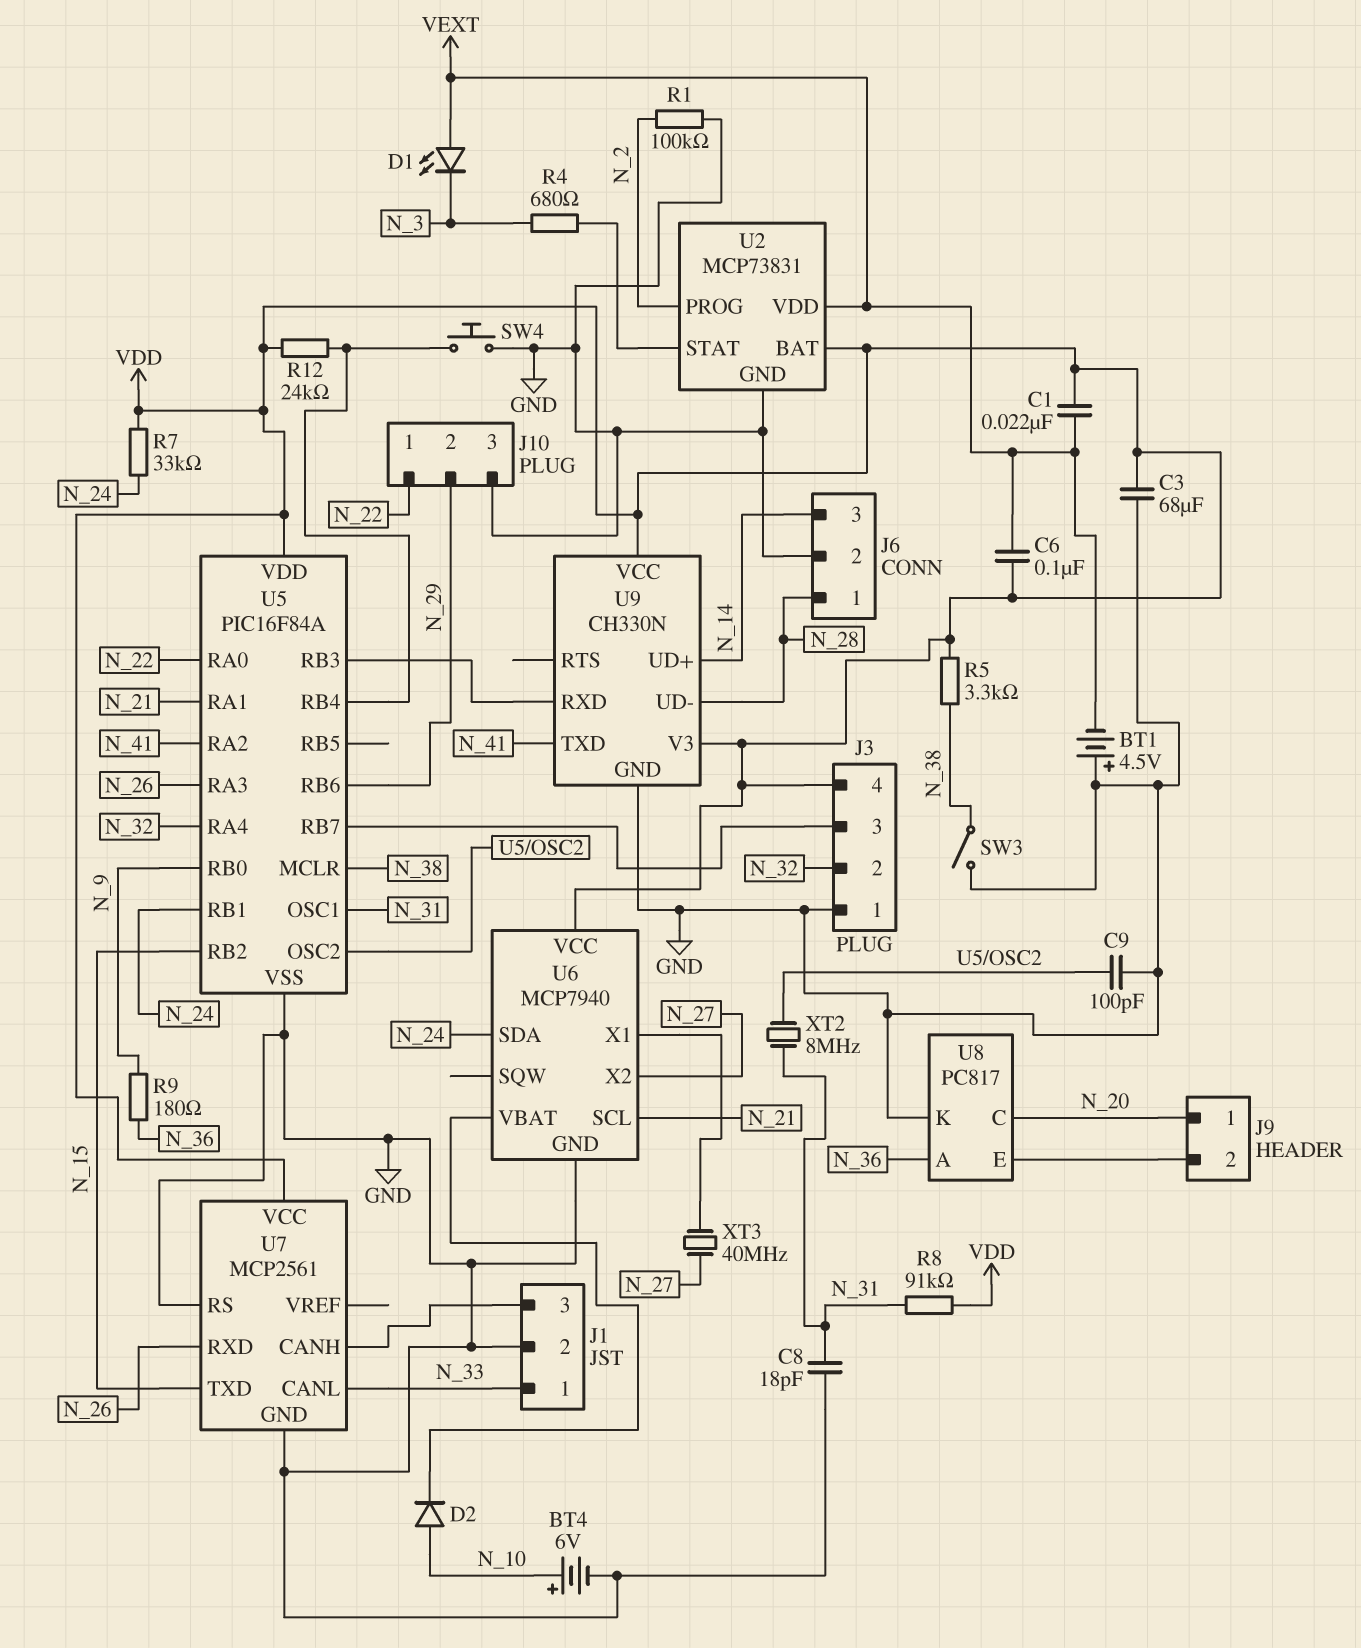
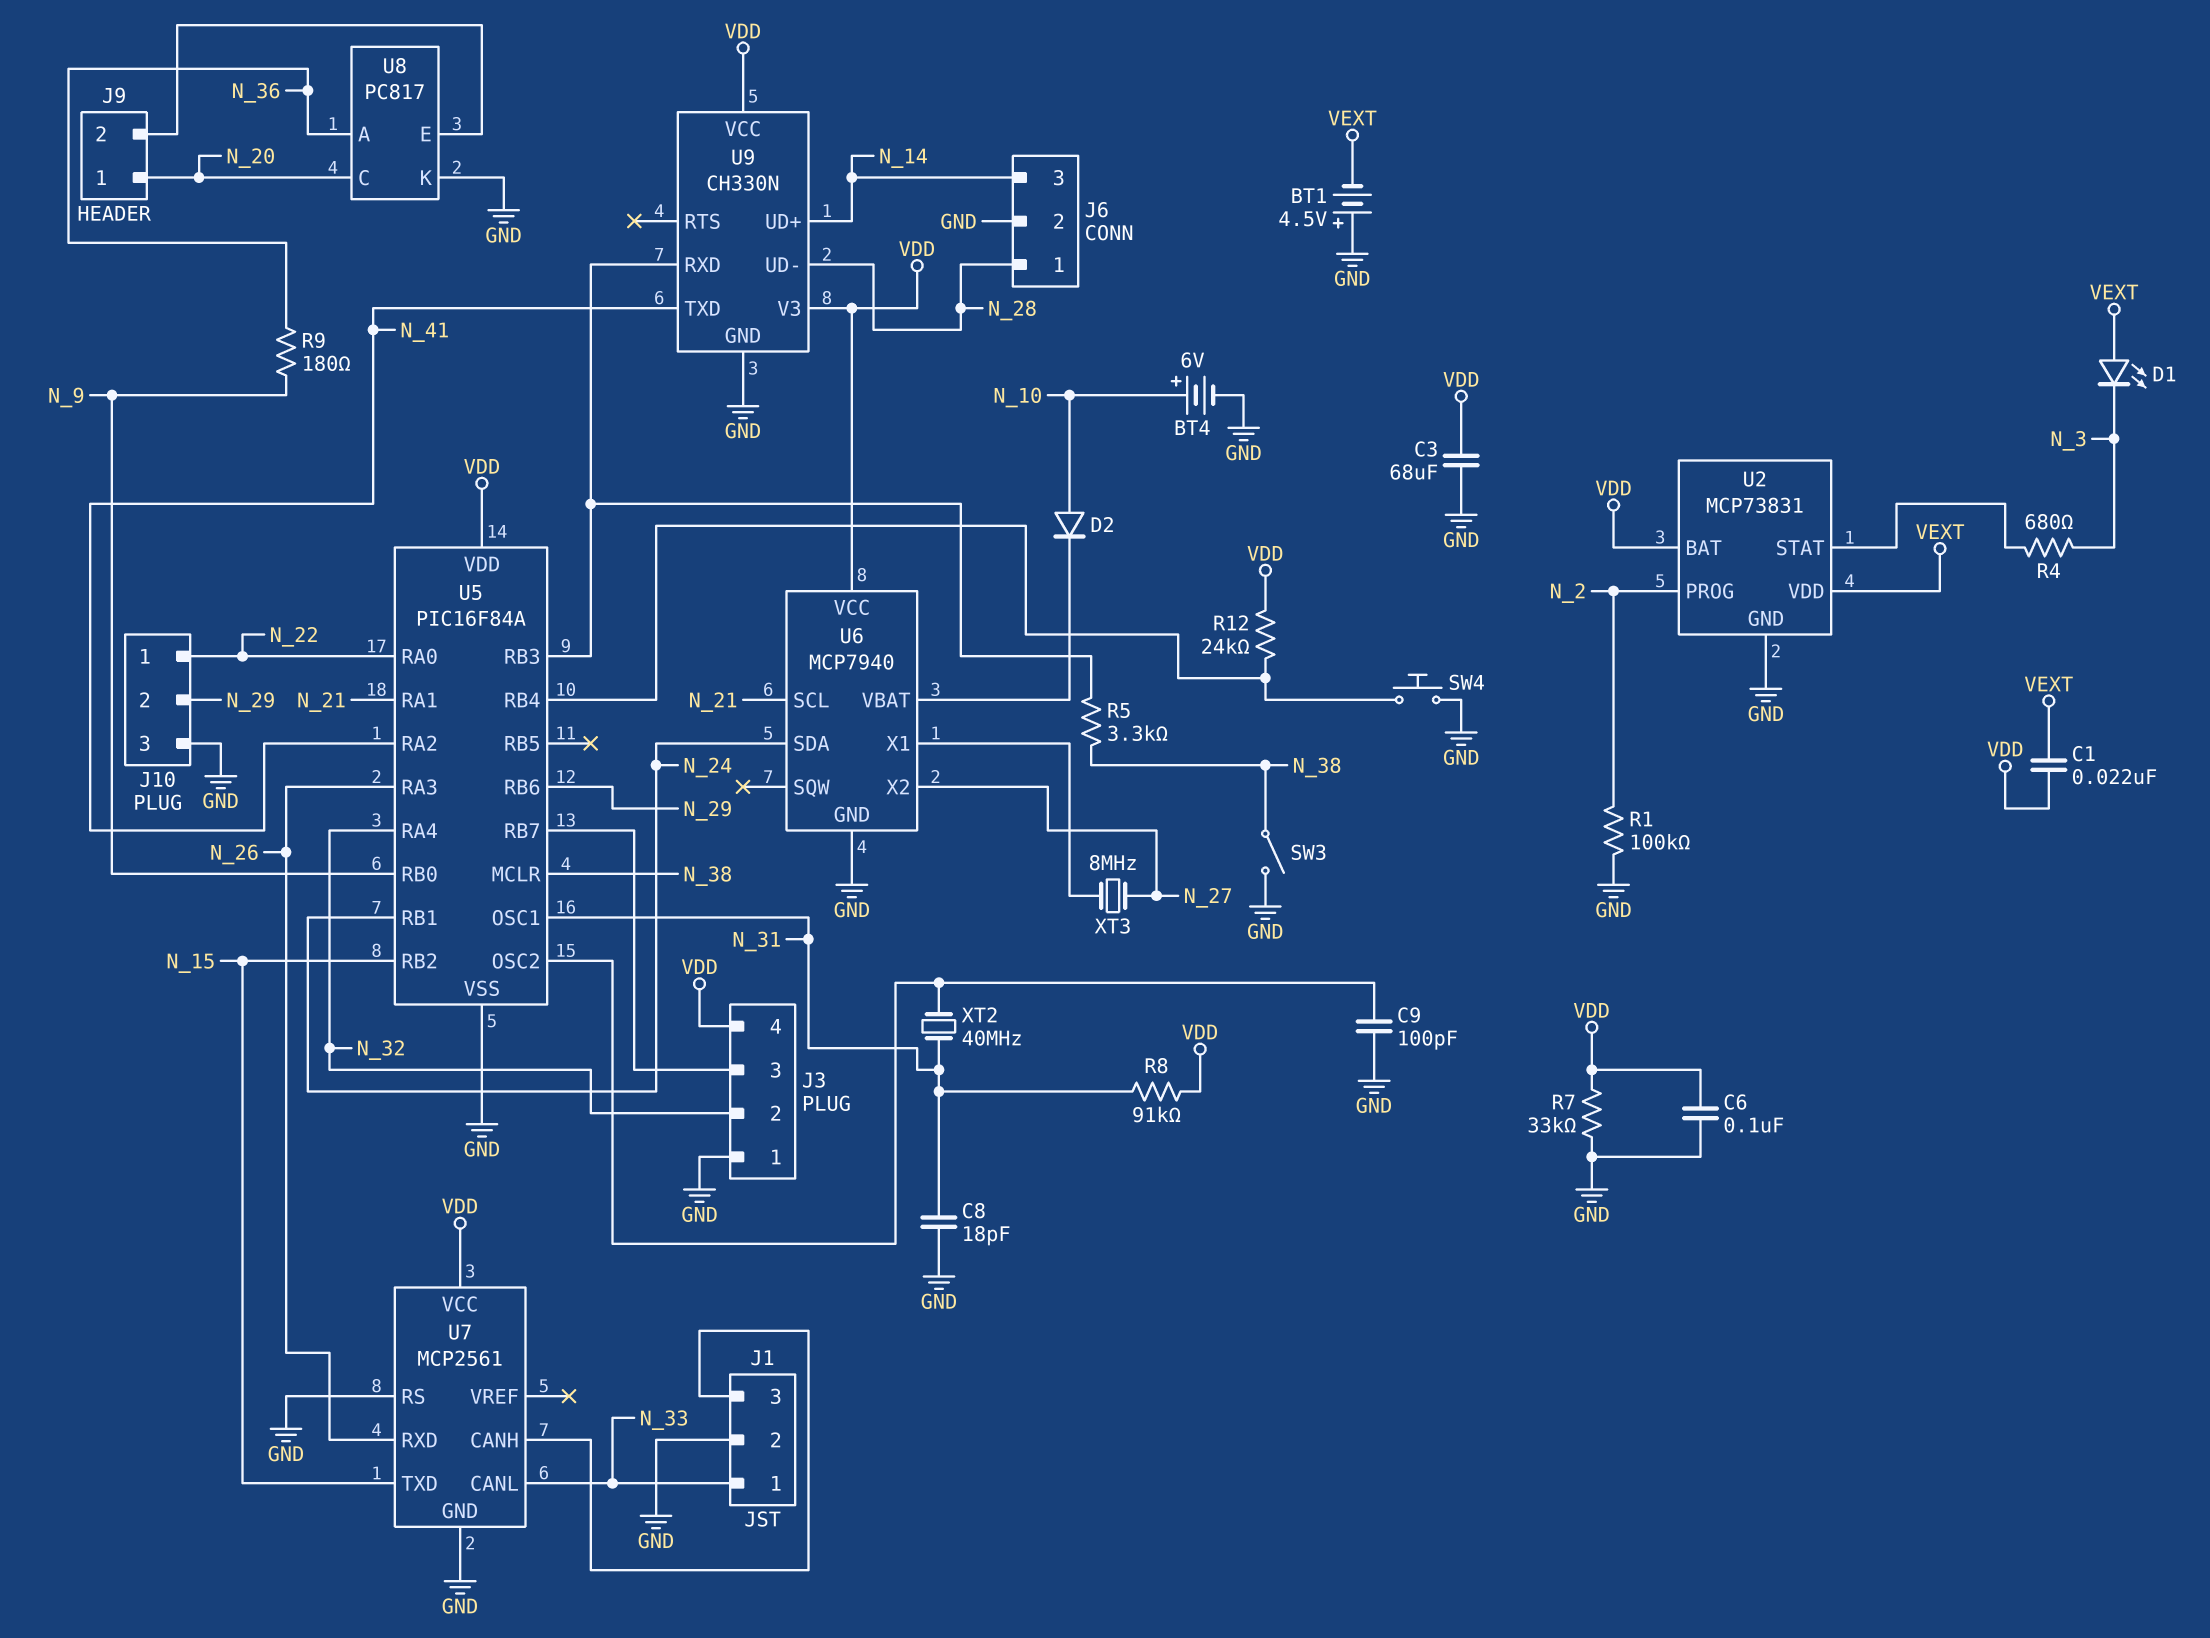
C6: 100nF (VDD, VEXT) -> 100nF (GND, VDD)
R5: 3.3k (N_38, VDD) -> 3.3k (N_38, U5/RB3)
R7: 33k (N_24, VDD) -> 33k (GND, VDD)
XT2: 8MHz (N_31, U5/OSC2) -> 40MHz (N_31, U5/OSC2)
XT3: 40MHz (N_27, U6/X1) -> 8MHz (N_27, U6/X1)

